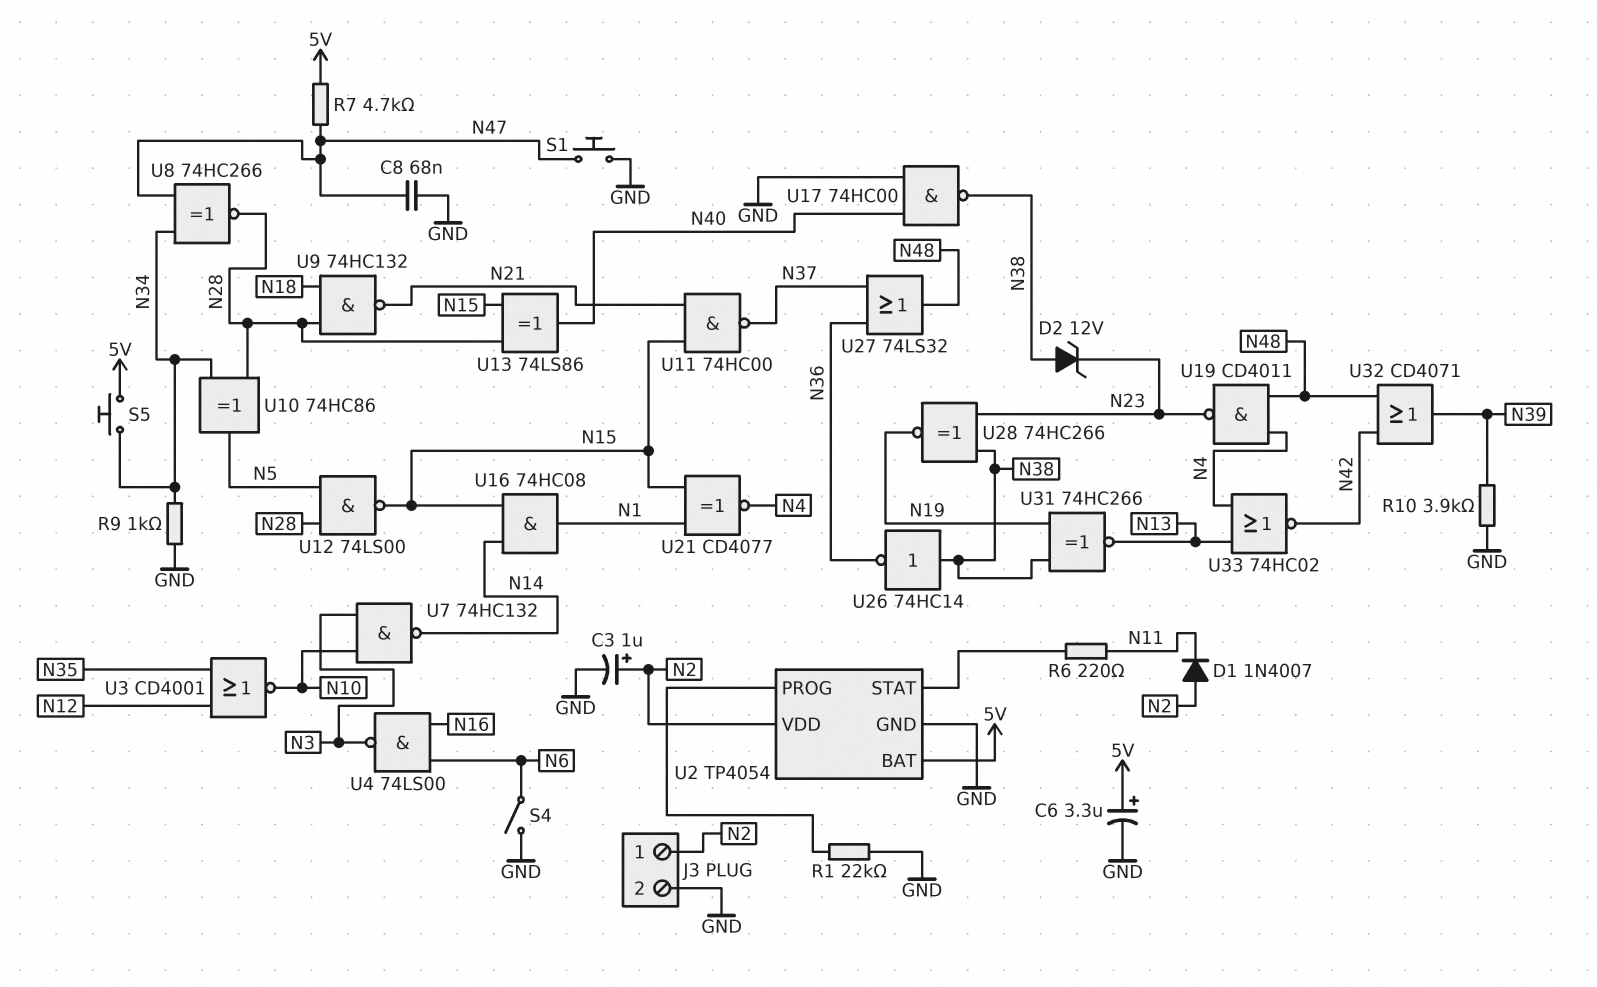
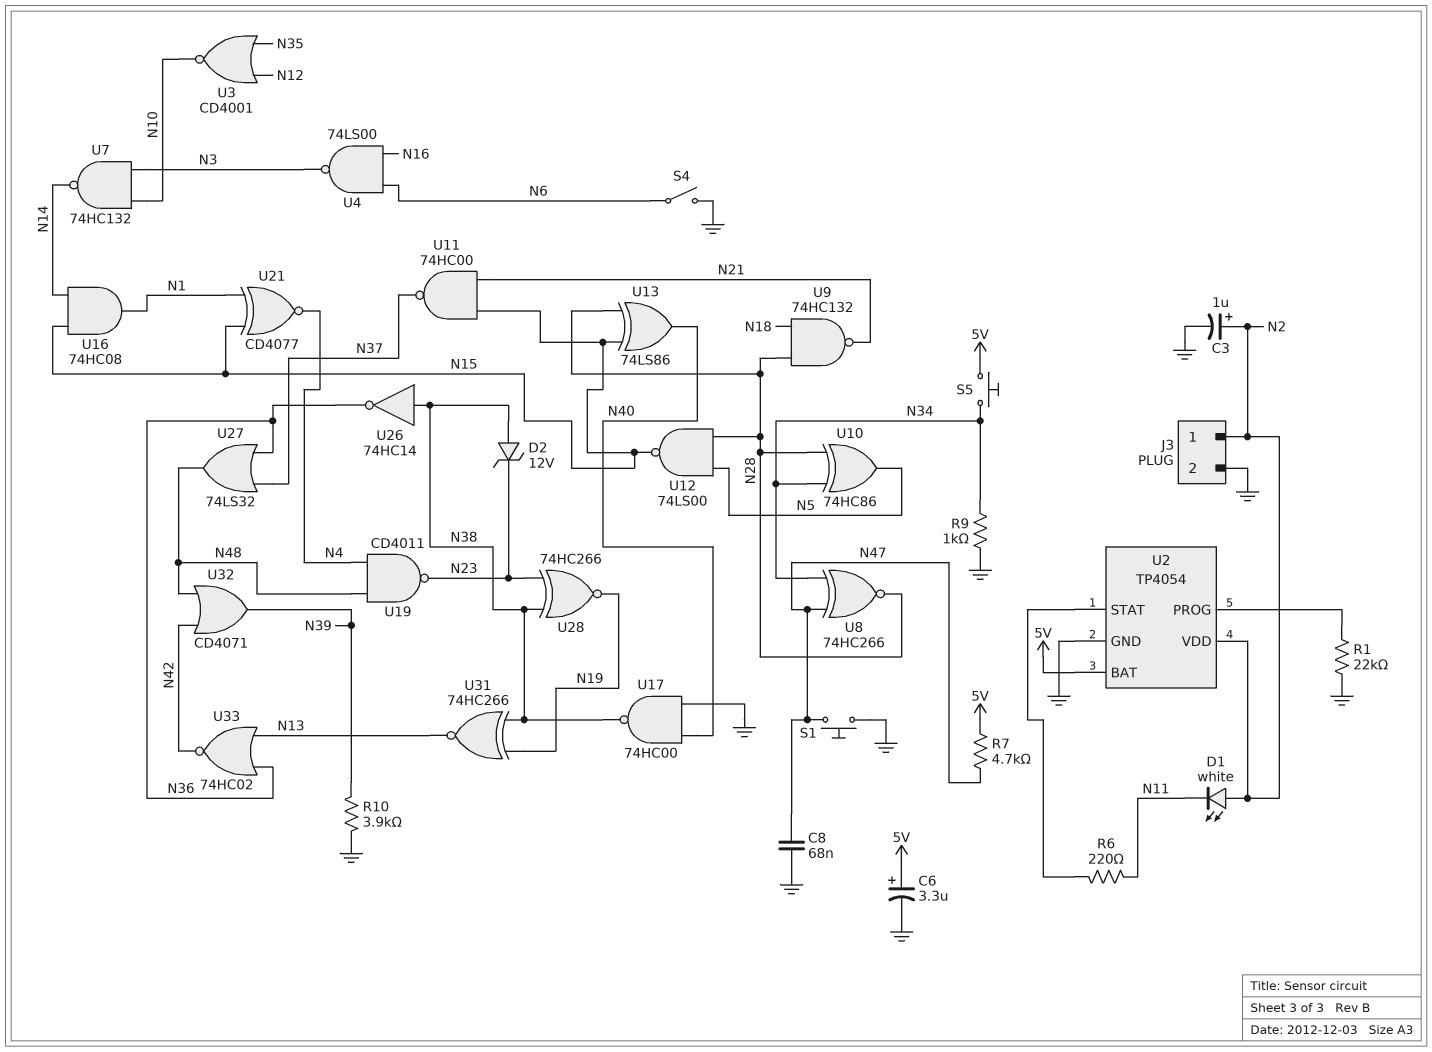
D1: diode 1N4007 (A N2, K N11) -> LED white (A N2, K N11)
U33: NOR 74HC02 (in N4, in N13, out N42) -> NOR 74HC02 (in N13, in N36, out N42)

